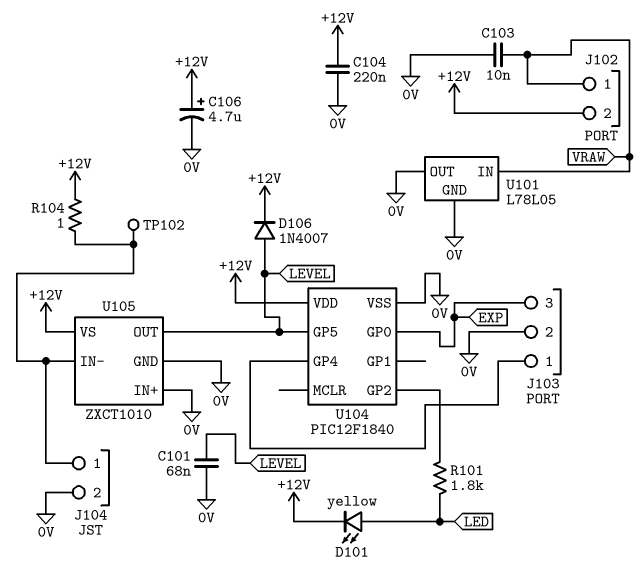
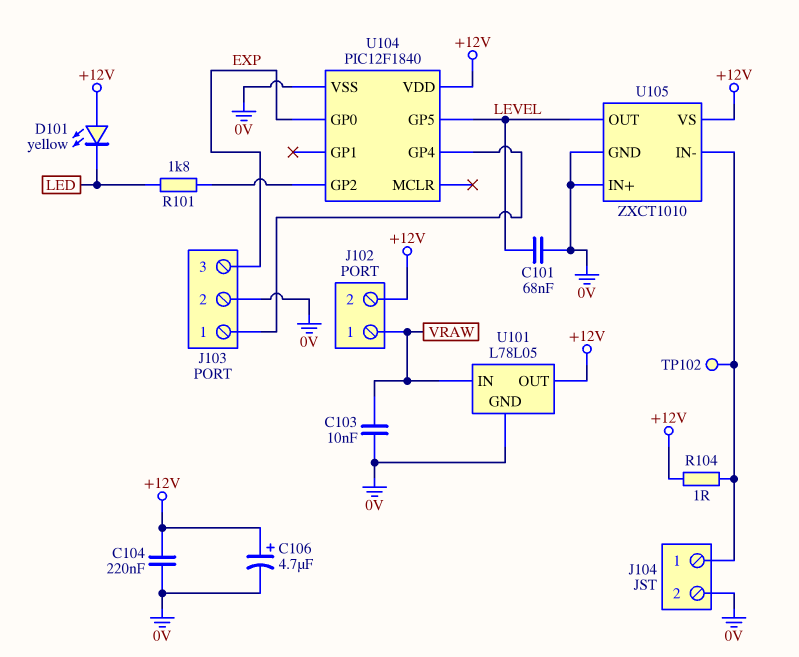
D101: LED yellow (A LED, K +12V) -> LED yellow (A +12V, K LED)
D106: diode 1N4007 (A LEVEL, K +12V) -> none
U101 pin OUT: 0V -> +12V

